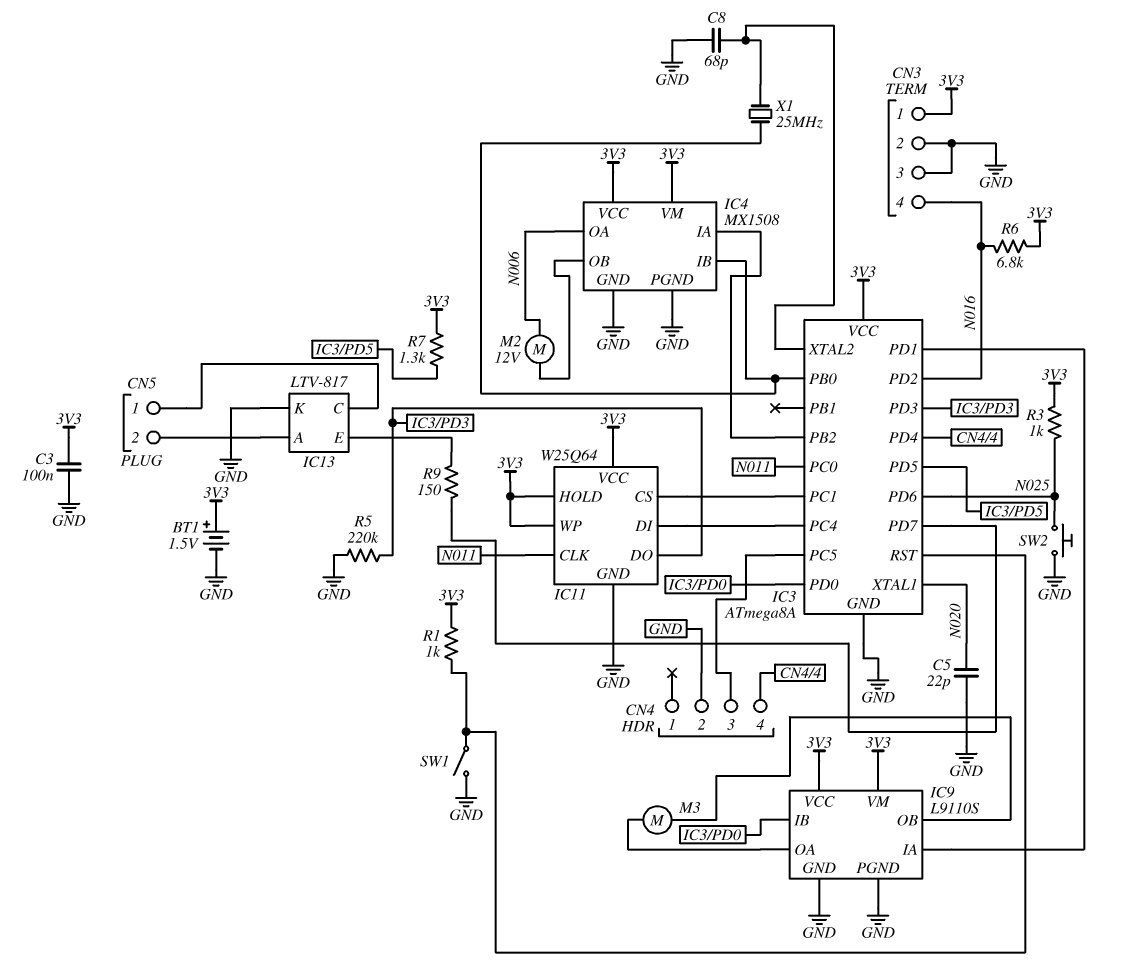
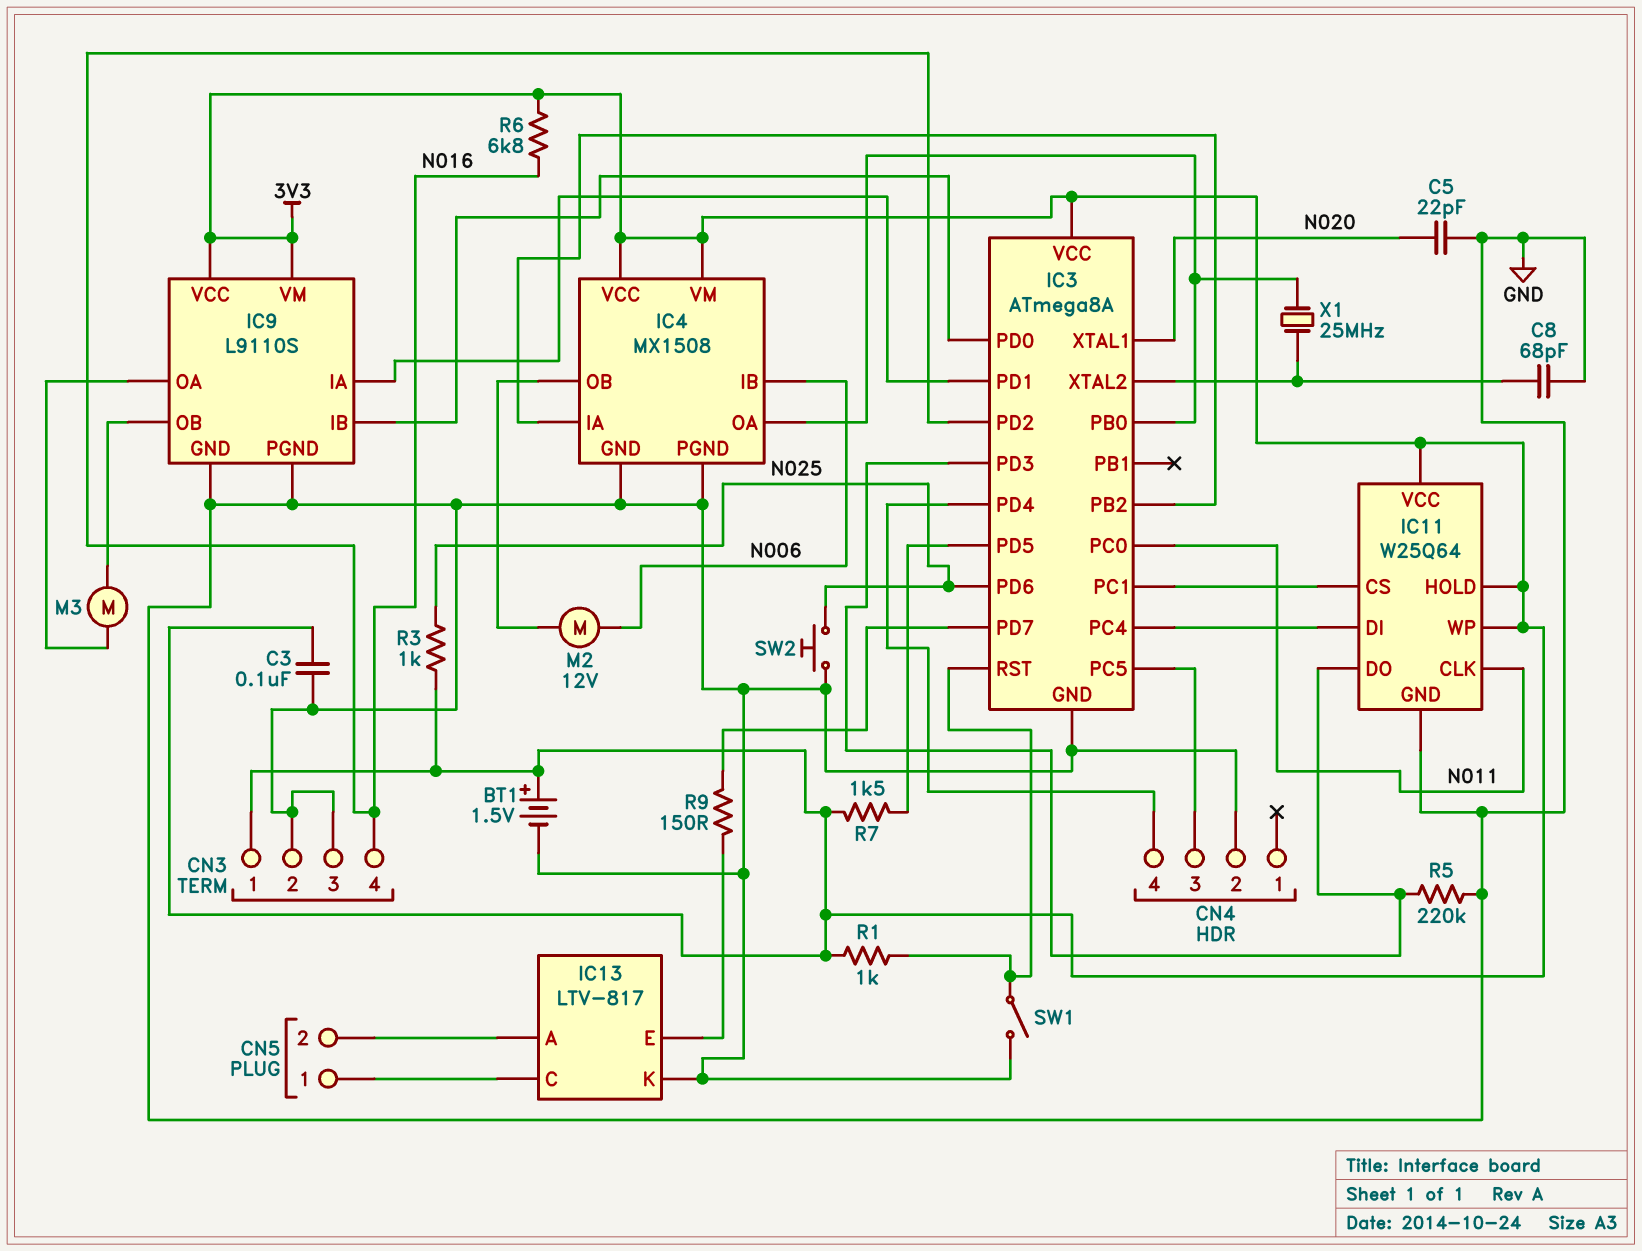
IC4 pin IB: IC3/PB0 -> N006
IC4 pin OA: N006 -> IC3/PB0
R7: 1.3k (3V3, IC3/PD5) -> 1.5k (3V3, IC3/PD5)

